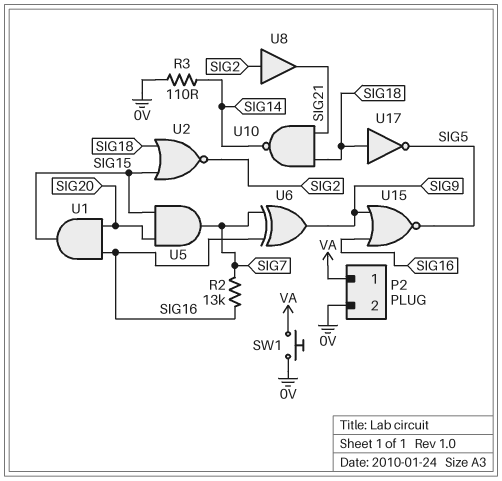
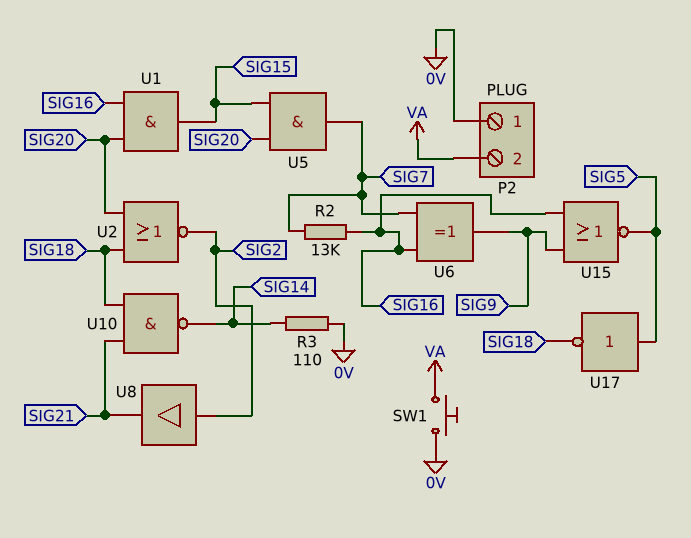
P2 pin 1: VA -> 0V
P2 pin 2: 0V -> VA
U2: NOR (in SIG15, in SIG18, out SIG2) -> NOR (in SIG18, in SIG20, out SIG2)
U17: NOT (in SIG18, out SIG5) -> NOT (in SIG5, out SIG18)

